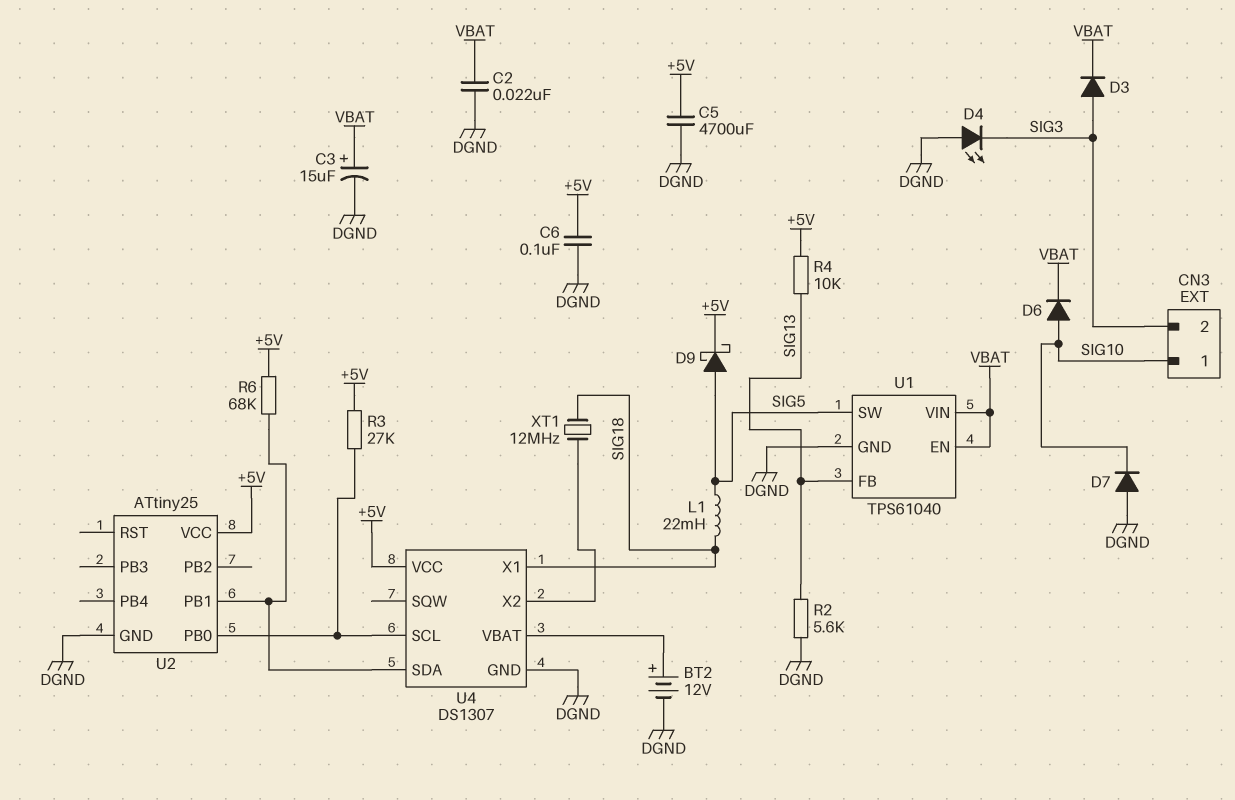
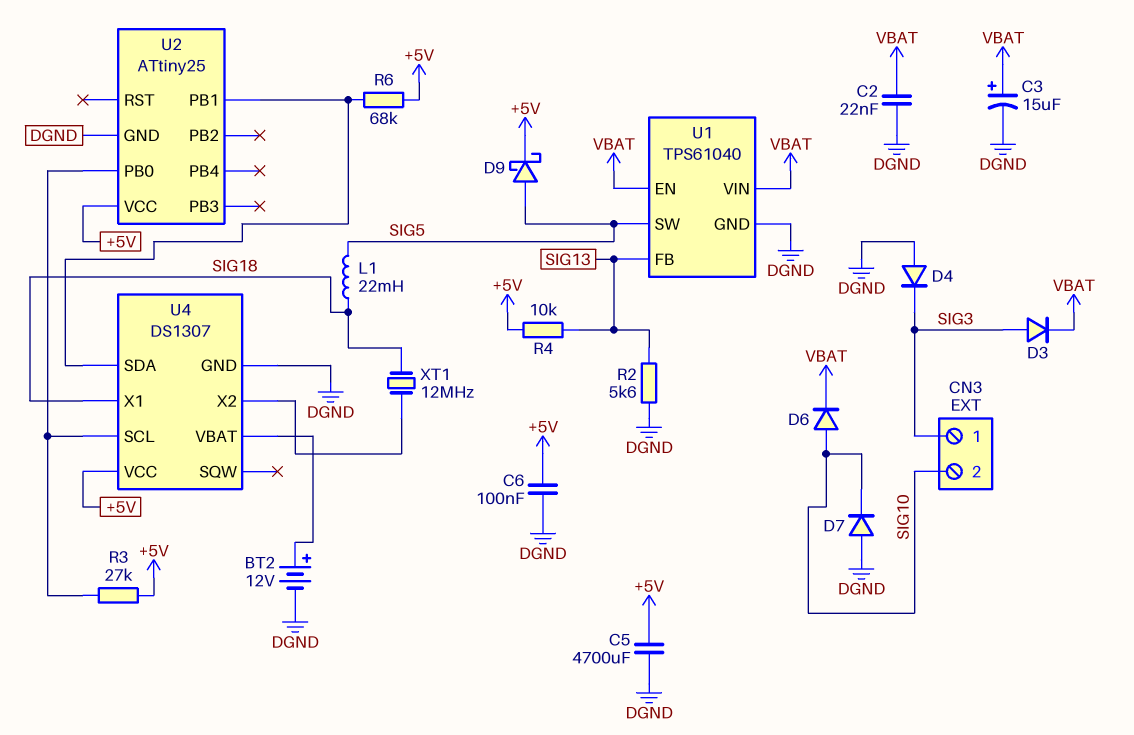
CN3 pin 1: SIG10 -> SIG3
CN3 pin 2: SIG3 -> SIG10
D4: LED (A DGND, K SIG3) -> diode (A DGND, K SIG3)

